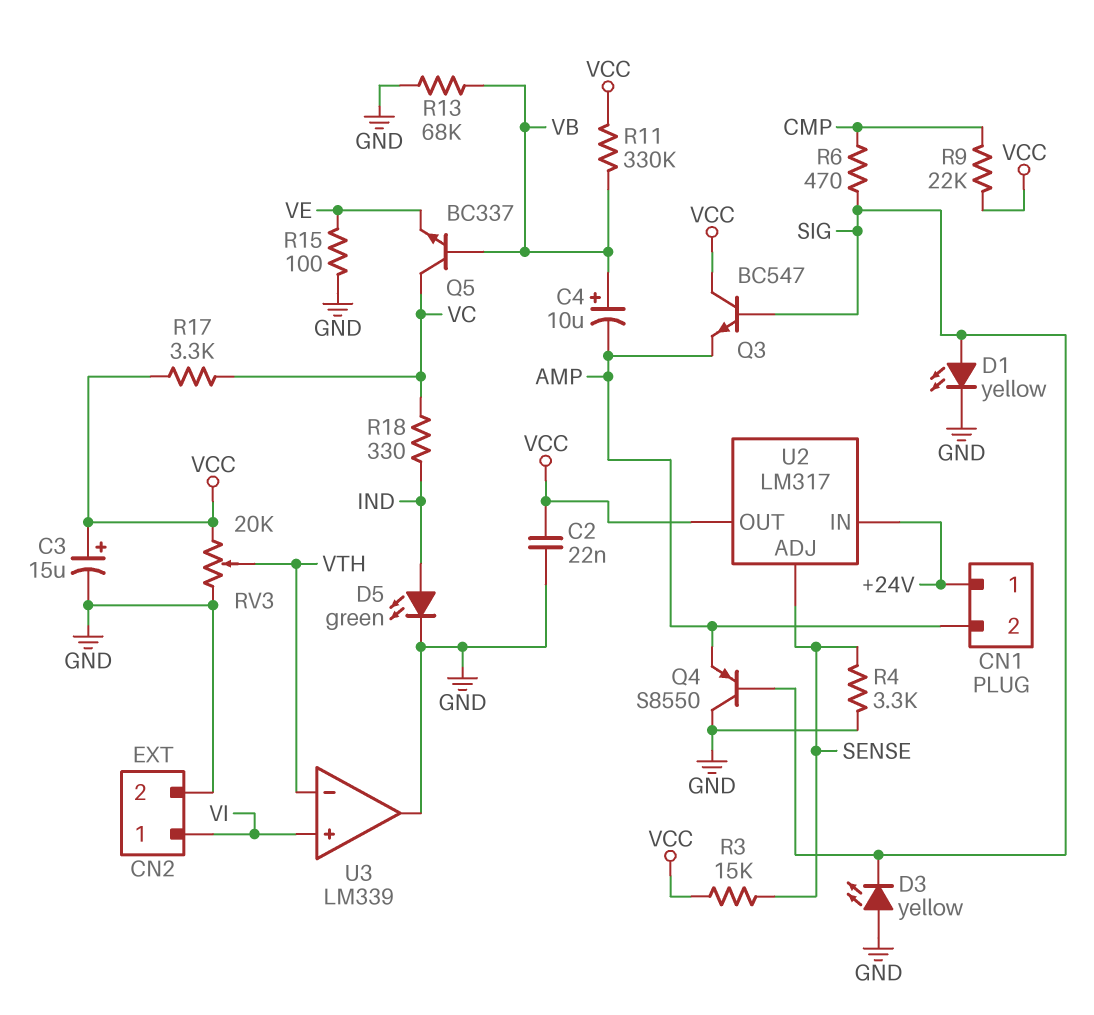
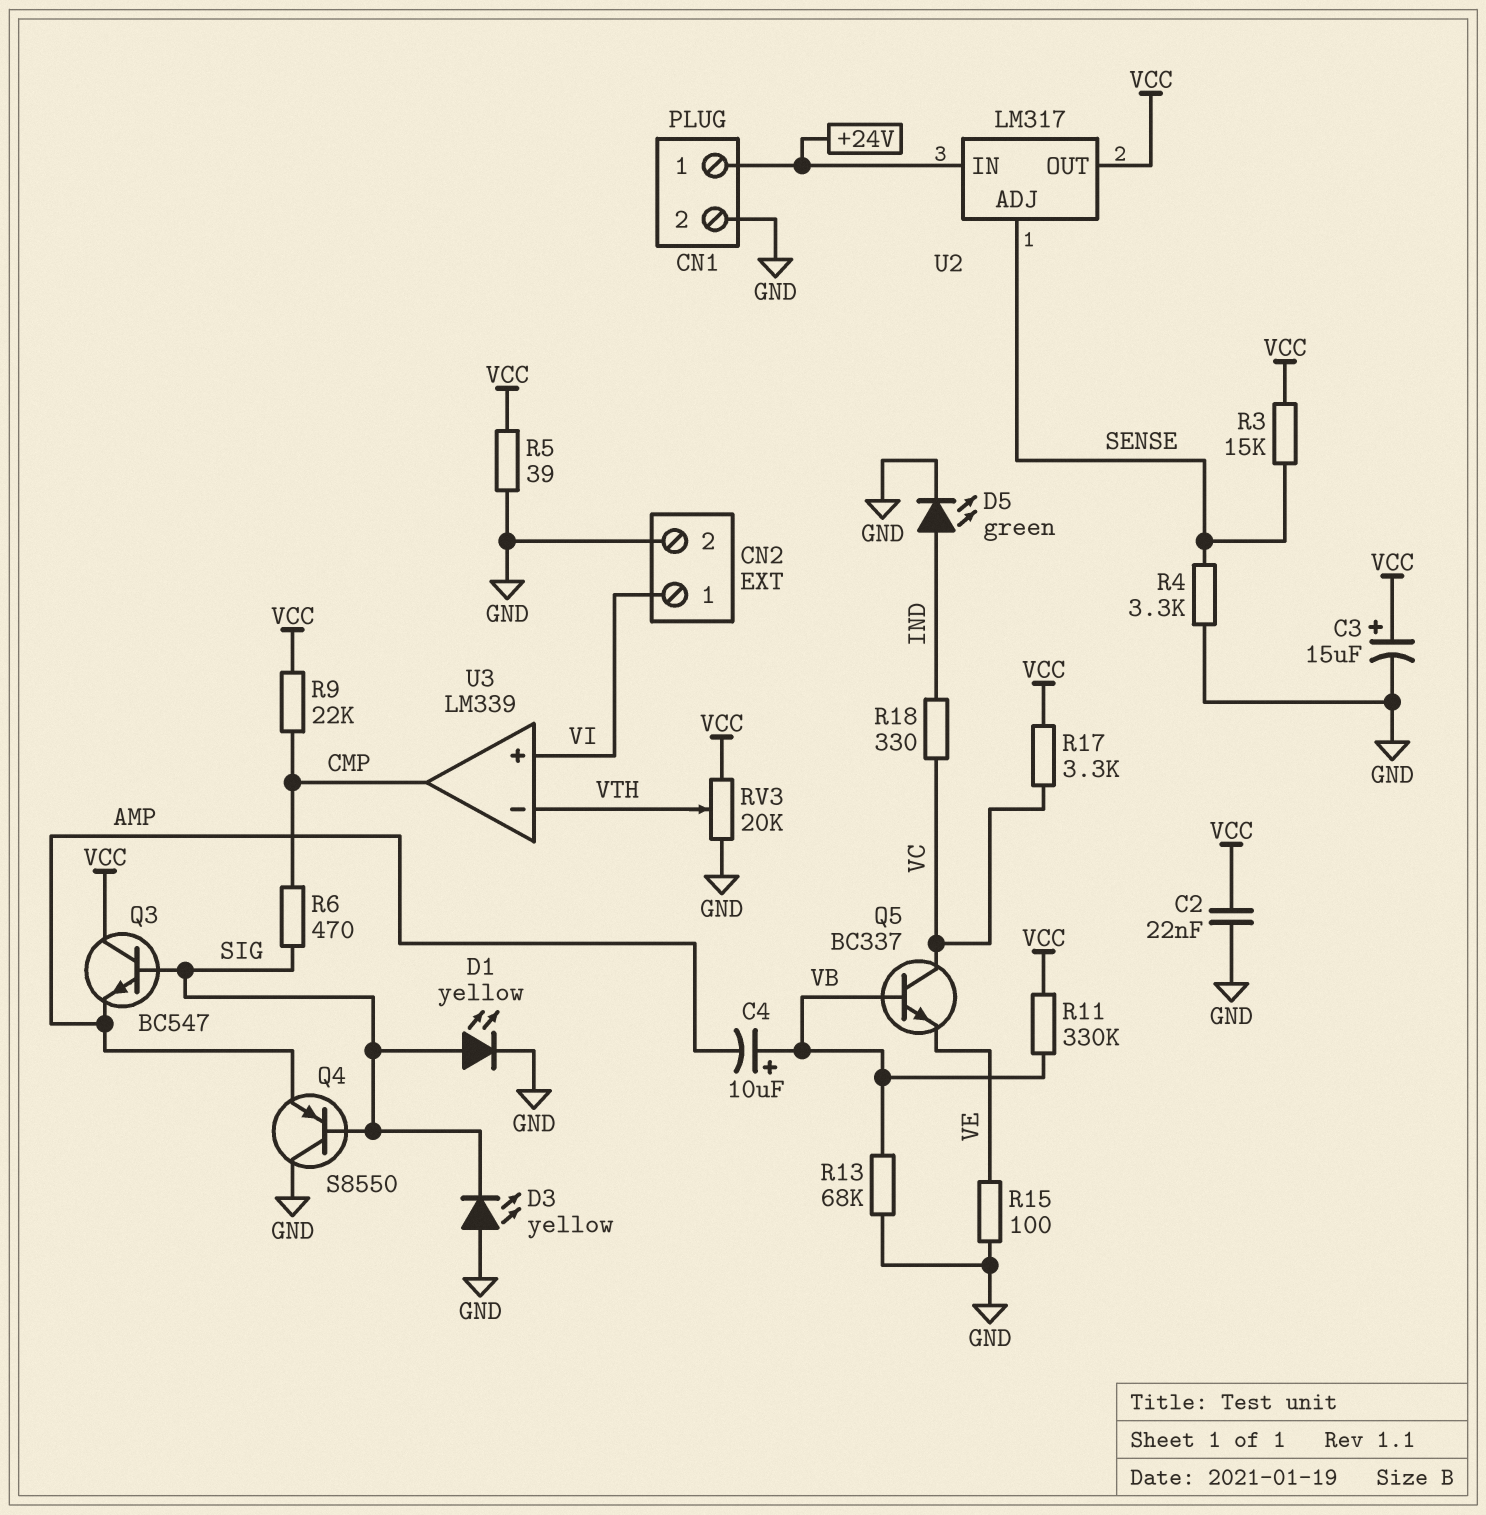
CN1 pin 2: AMP -> GND
R5: none -> 39 (GND, VCC)
U3 pin out: GND -> CMP

